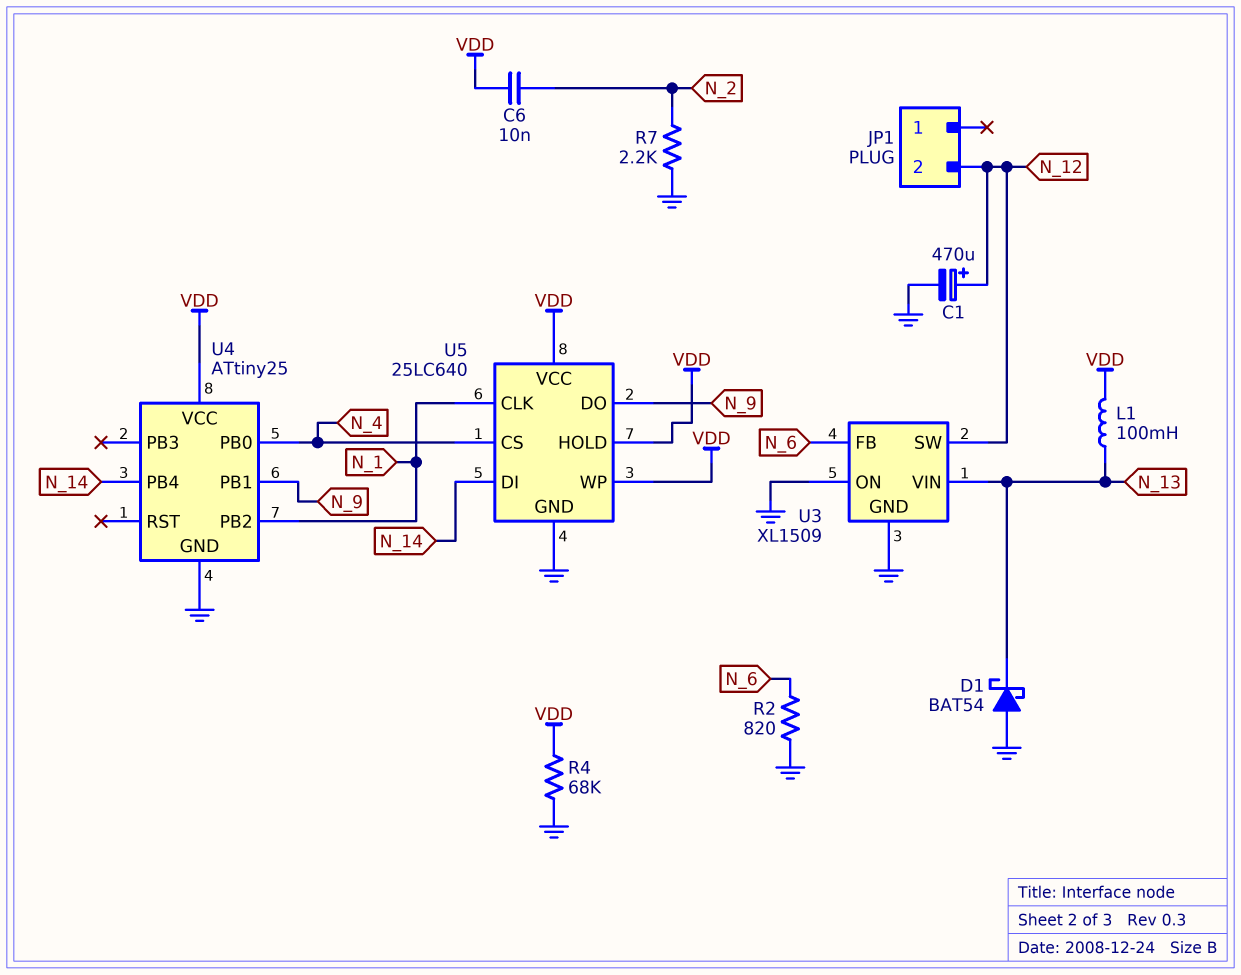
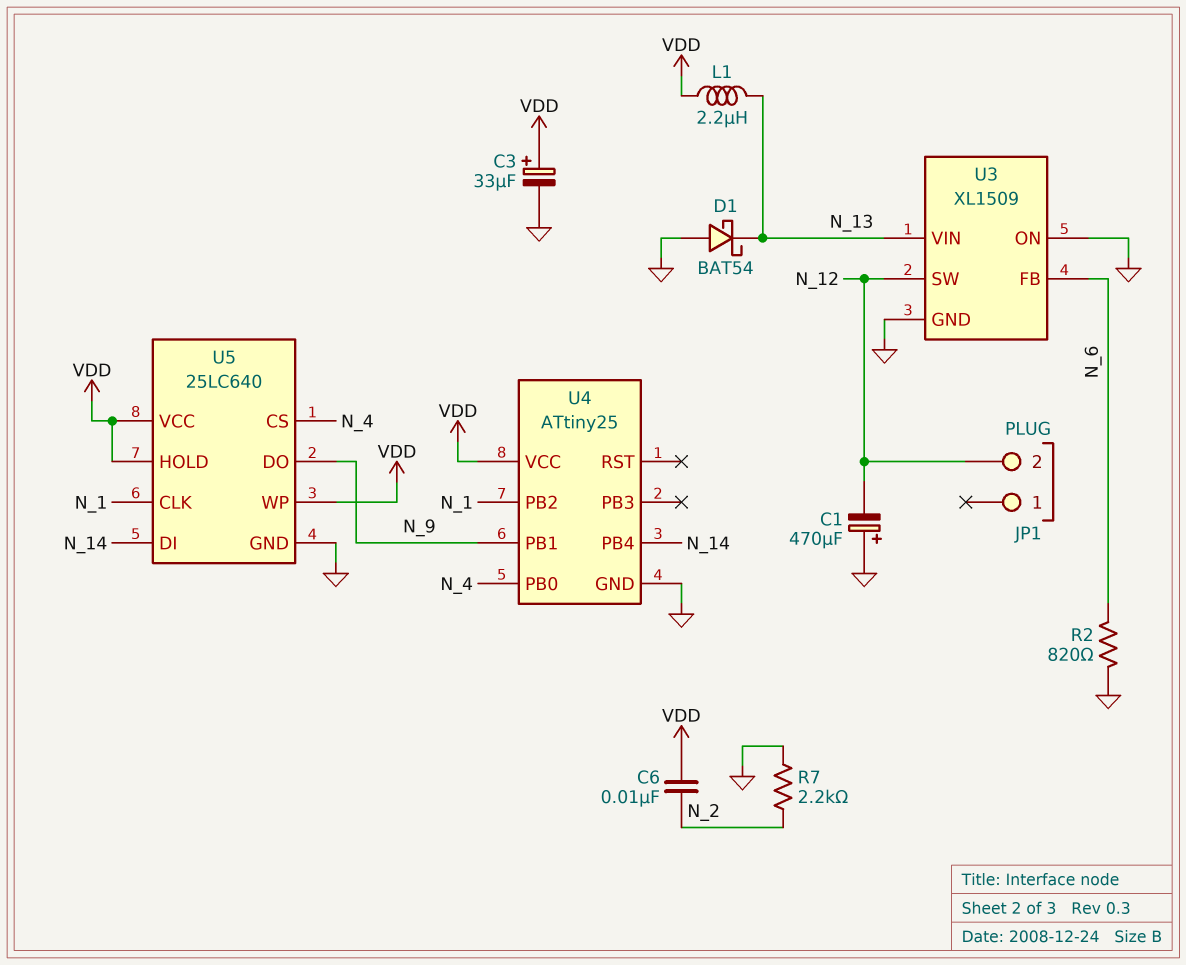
C1: 470uF (plus N_12, minus GND) -> 470uF (plus GND, minus N_12)
C3: none -> 33uF (plus VDD, minus GND)
L1: 100mH (N_13, VDD) -> 2.2uH (N_13, VDD)
R4: 68k (GND, VDD) -> none

